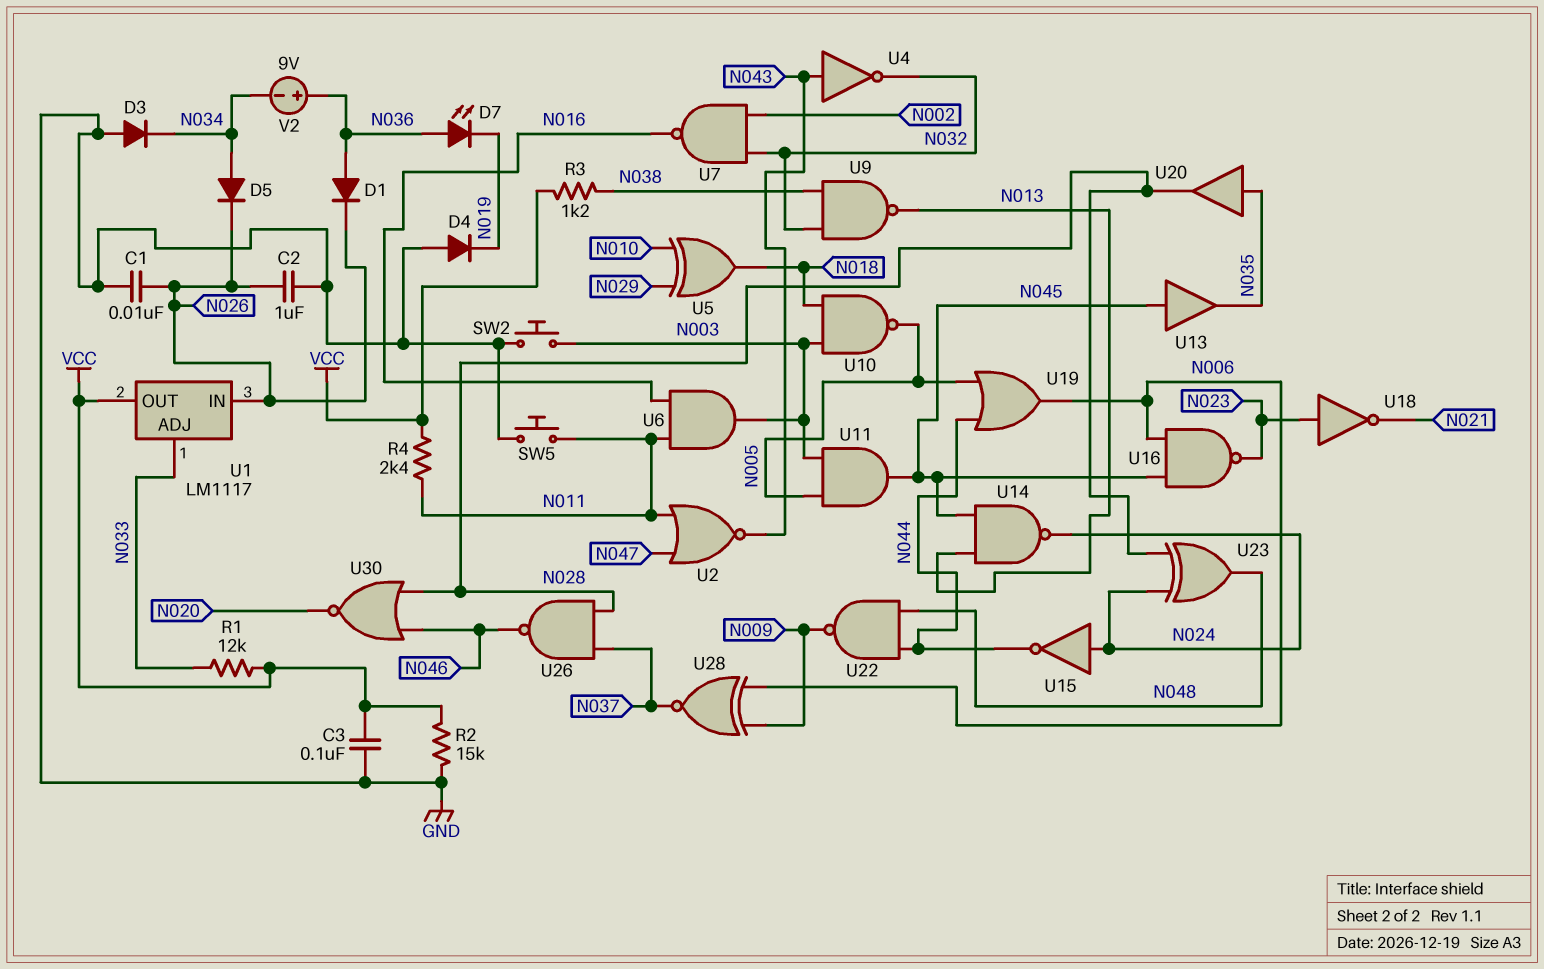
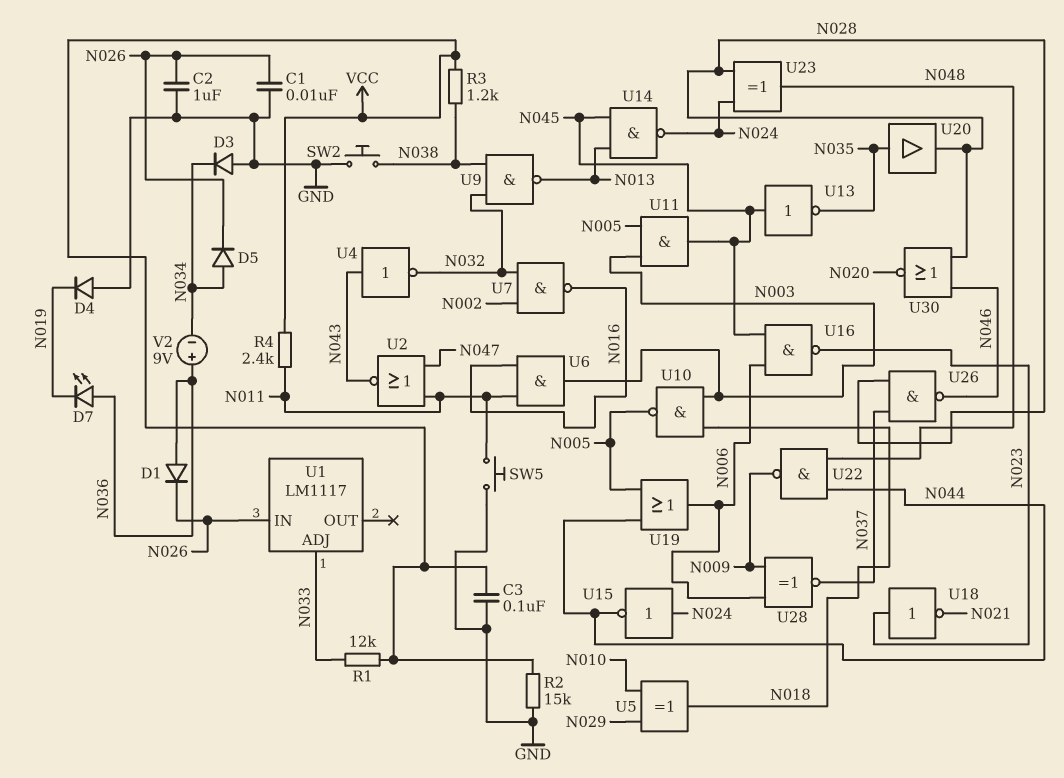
SW2: button (GND, N003) -> button (GND, N038)
U1 pin OUT: VCC -> none
U13: buffer (in N045, out N035) -> NOT (in N045, out N035)

